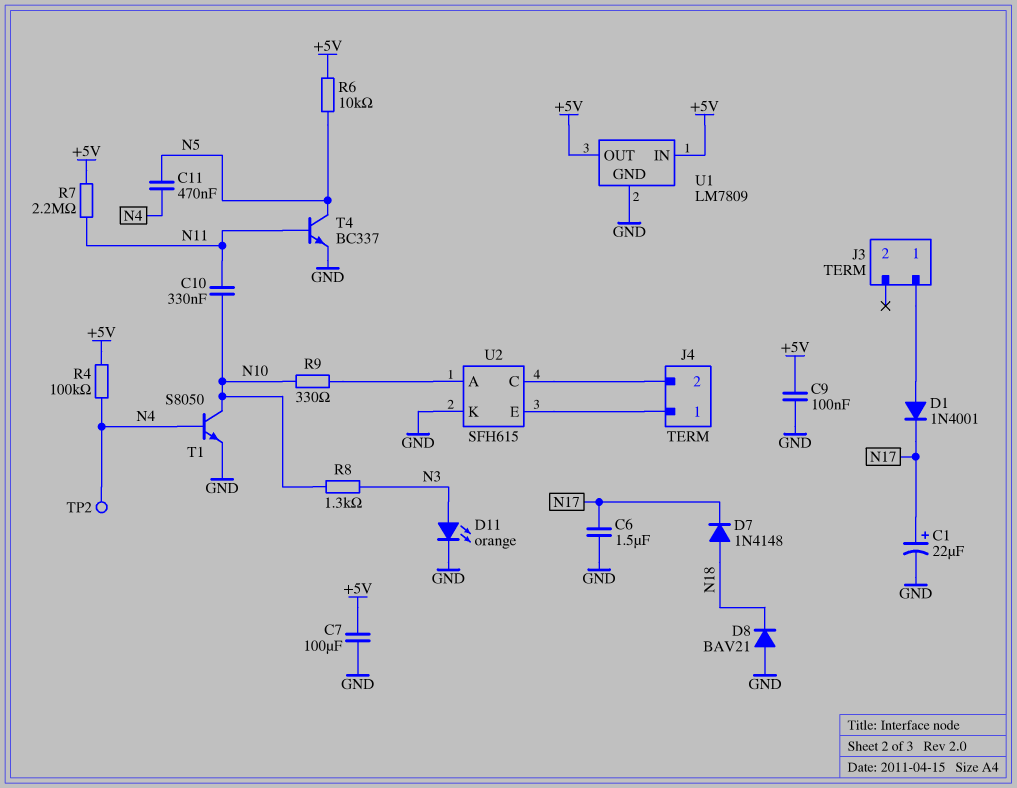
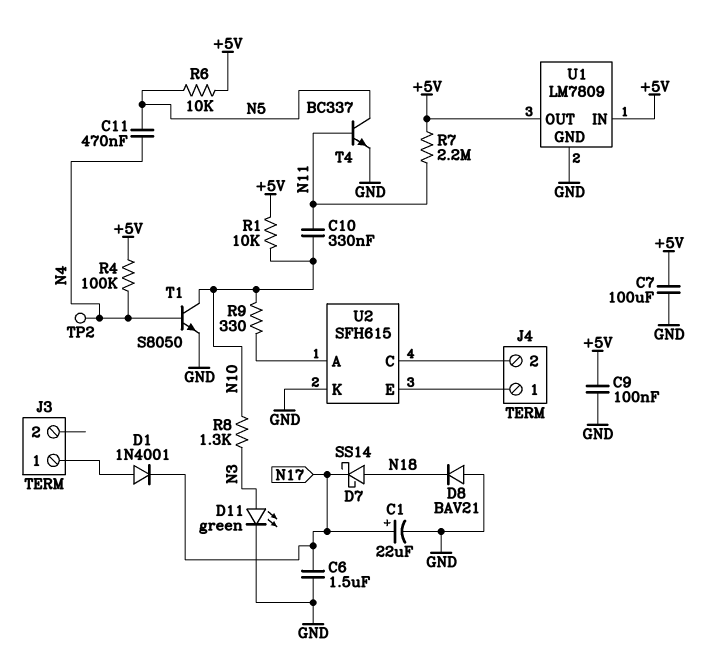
D7: diode 1N4148 (A N18, K N17) -> schottky SS14 (A N18, K N17)
D11: LED orange (A N3, K GND) -> LED green (A N3, K GND)
R1: none -> 10k (+5V, N10)

